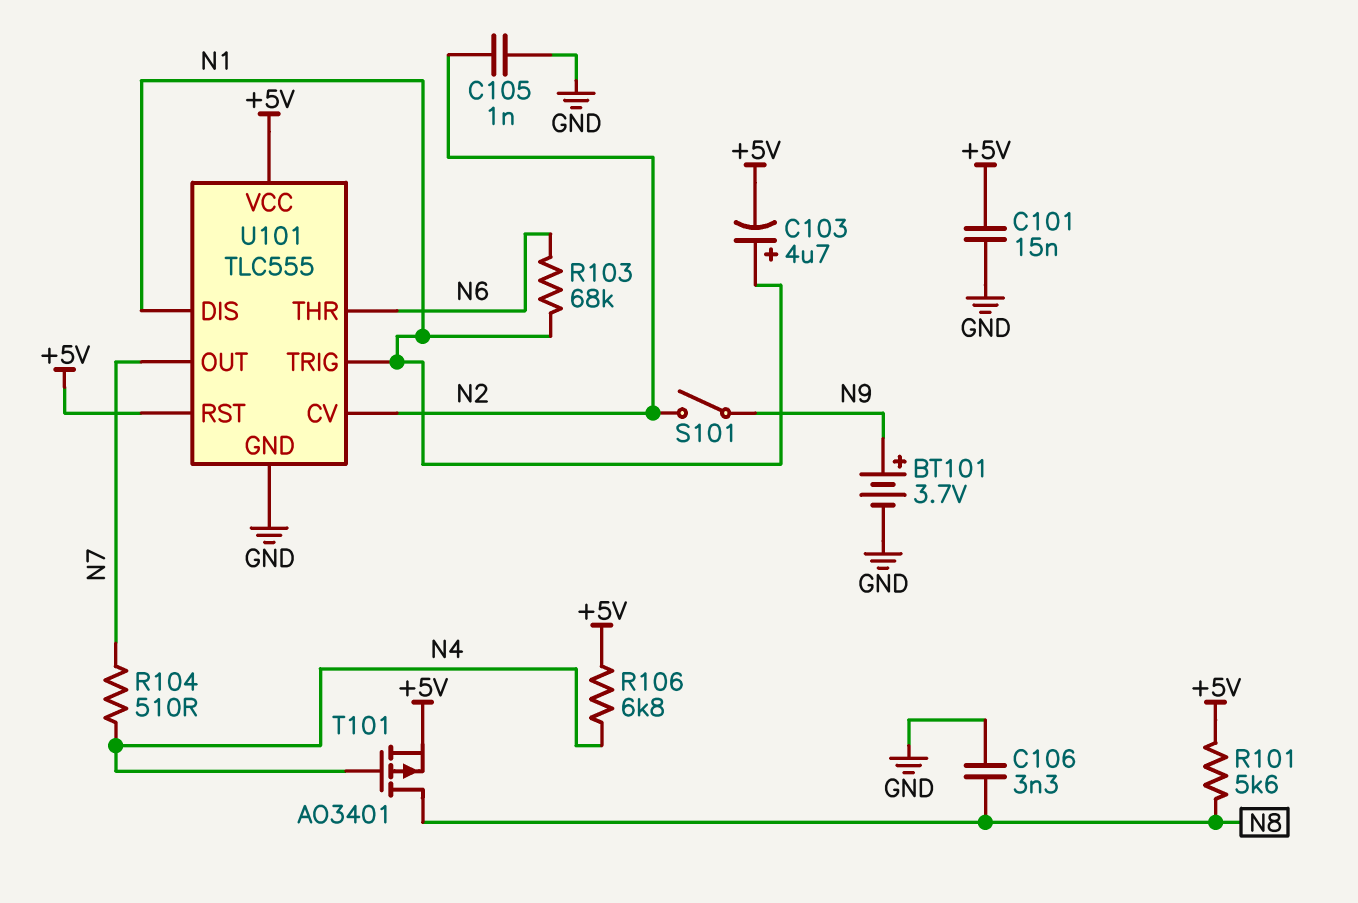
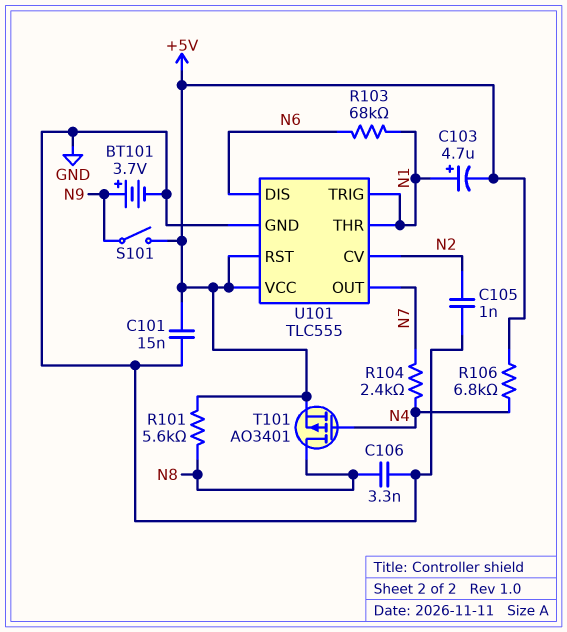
R104: 510 (N4, N7) -> 2.4k (N4, N7)
S101: switch (N2, N9) -> switch (+5V, N9)
U101 pin DIS: N1 -> N6
U101 pin THR: N6 -> N1

